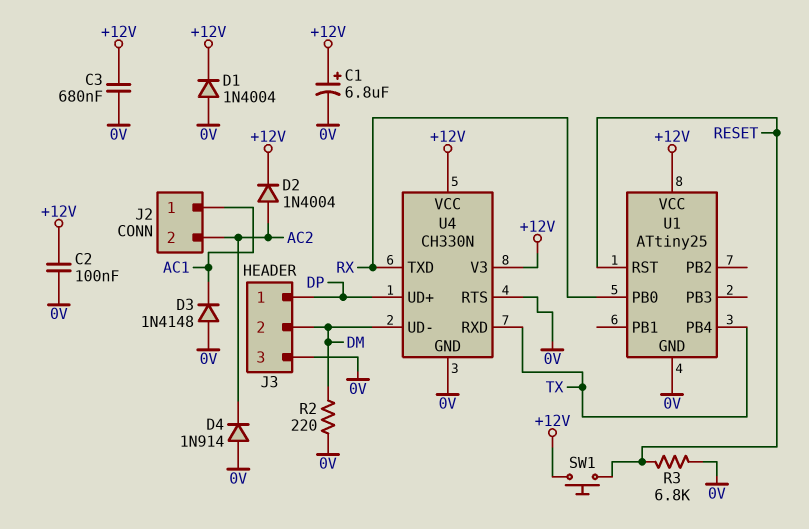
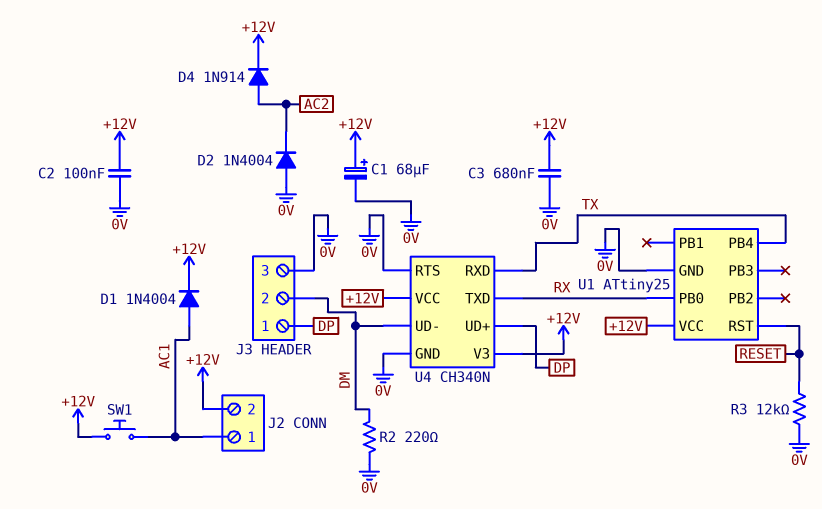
C1: 6.8uF (plus +12V, minus 0V) -> 68uF (plus +12V, minus 0V)
D1: diode 1N4004 (A 0V, K +12V) -> diode 1N4004 (A AC1, K +12V)
D2: diode 1N4004 (A AC2, K +12V) -> diode 1N4004 (A 0V, K AC2)
D3: diode 1N4148 (A 0V, K AC1) -> none
D4: diode 1N914 (A 0V, K AC2) -> diode 1N914 (A AC2, K +12V)
J2 pin 2: AC2 -> +12V
R3: 6.8k (0V, RESET) -> 12k (0V, RESET)
SW1: button (+12V, RESET) -> button (+12V, AC1)
U4: CH330N -> CH340N

